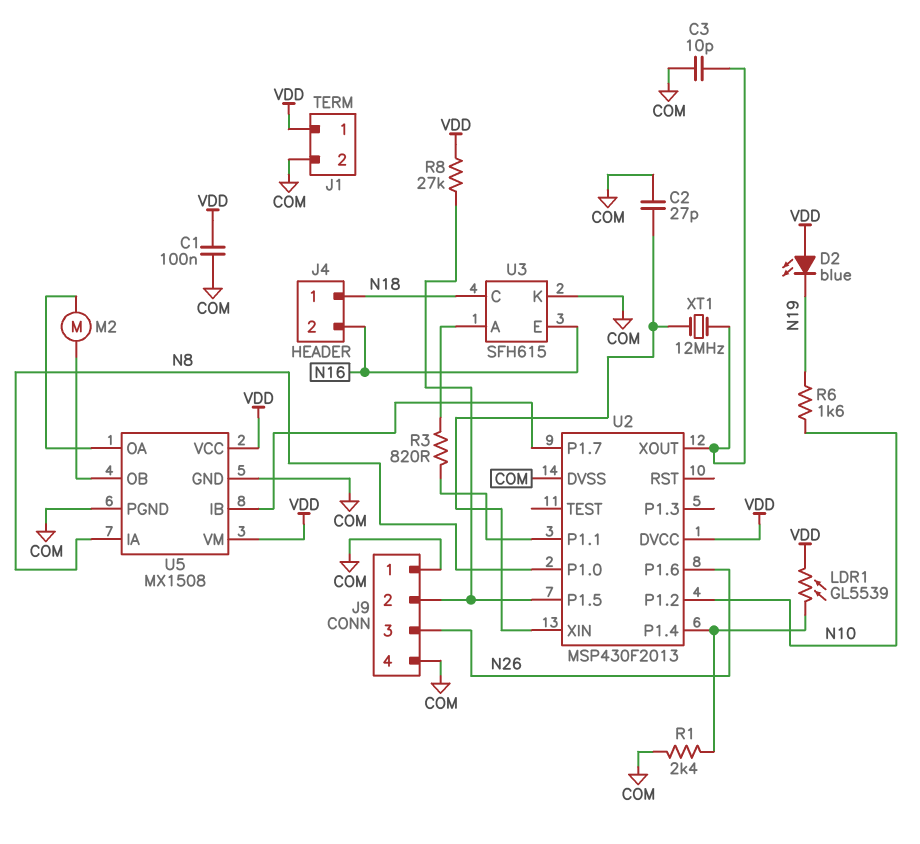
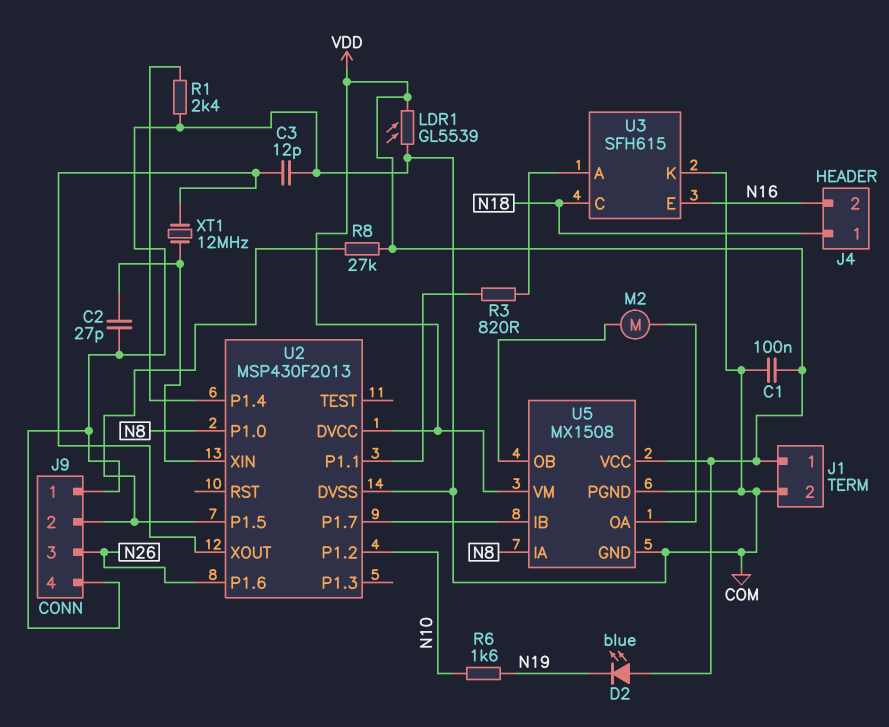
C3: 10pF (COM, U2/XOUT) -> 12pF (COM, U2/XOUT)
LDR1: GL5539 (U2/P1.4, VDD) -> GL5539 (COM, VDD)

